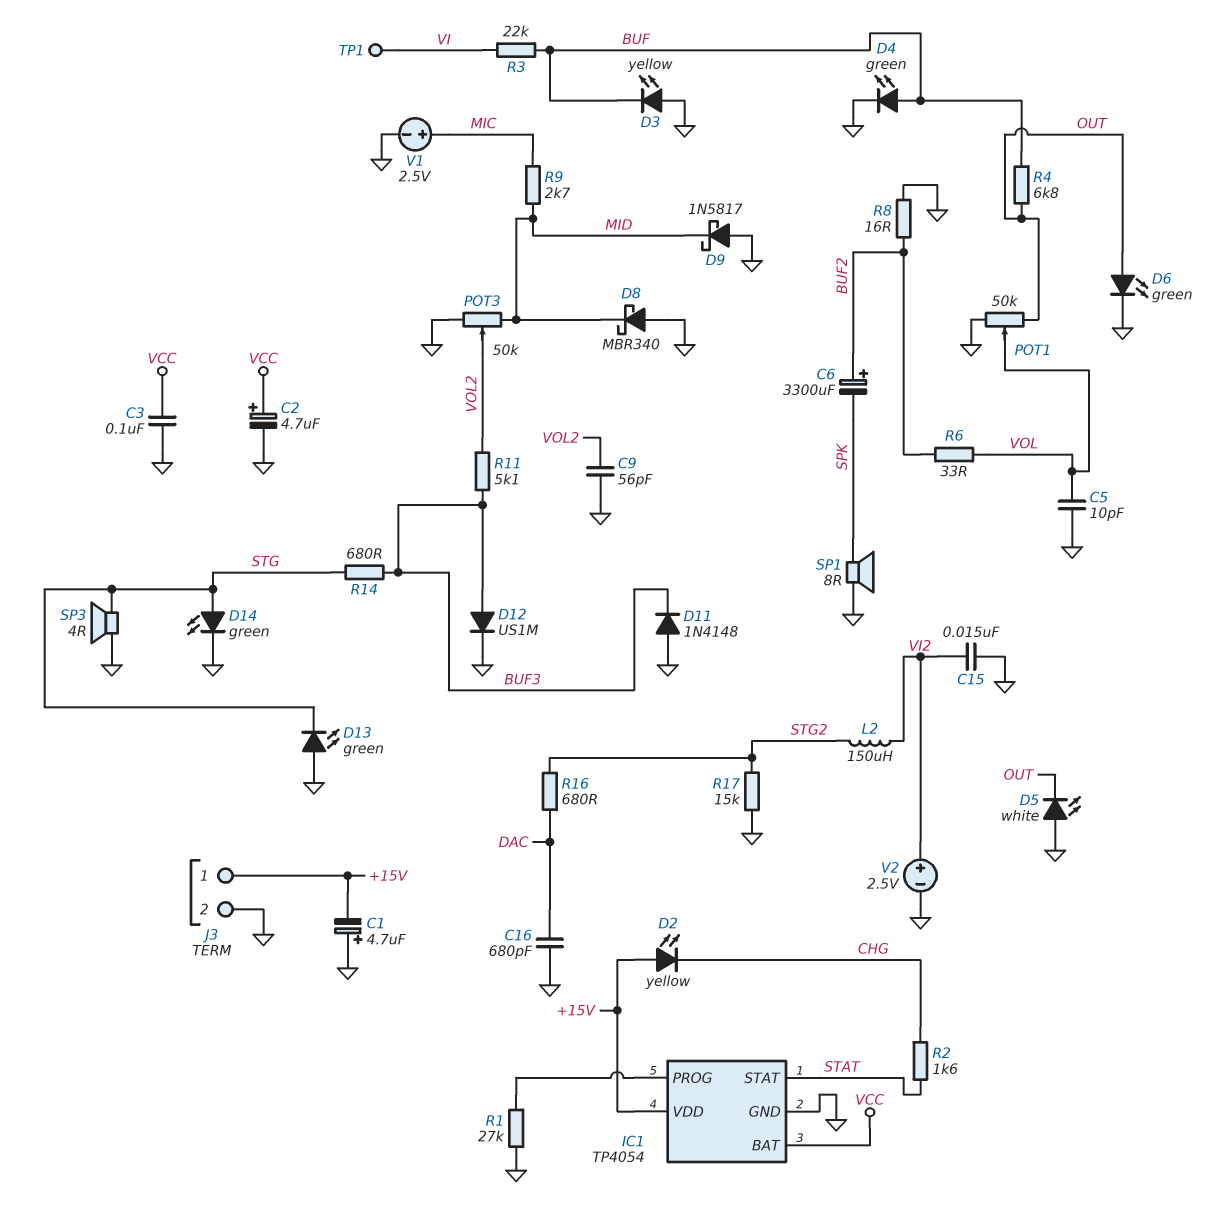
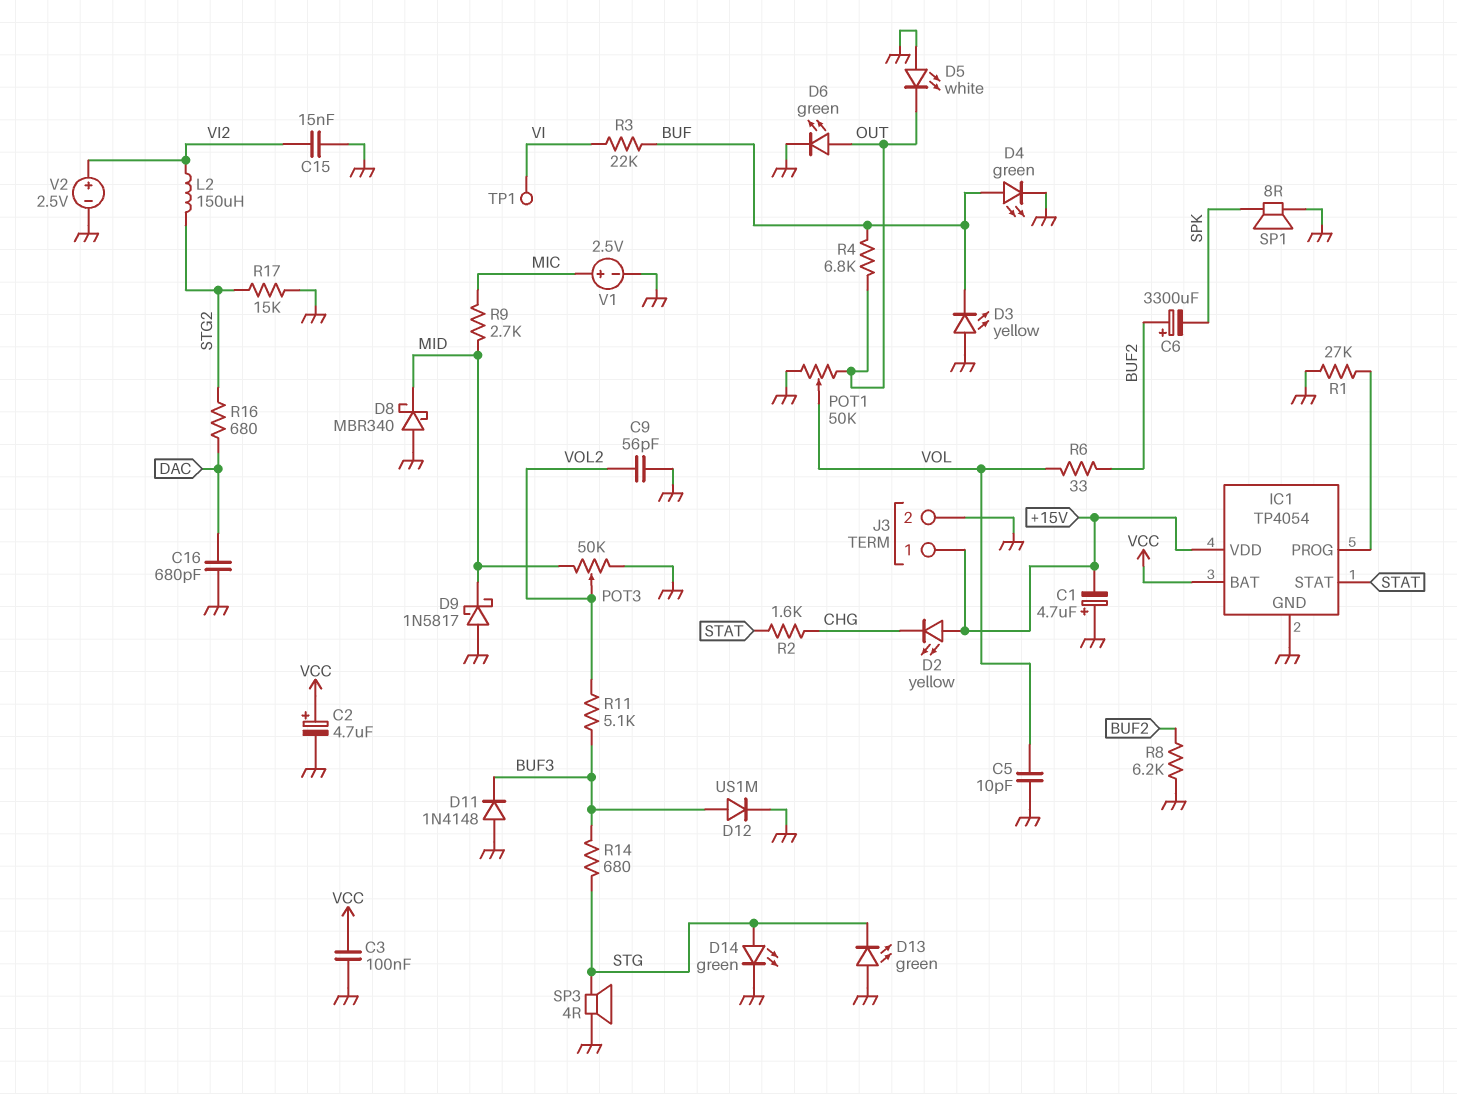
R8: 16 (BUF2, GND) -> 6.2k (BUF2, GND)

